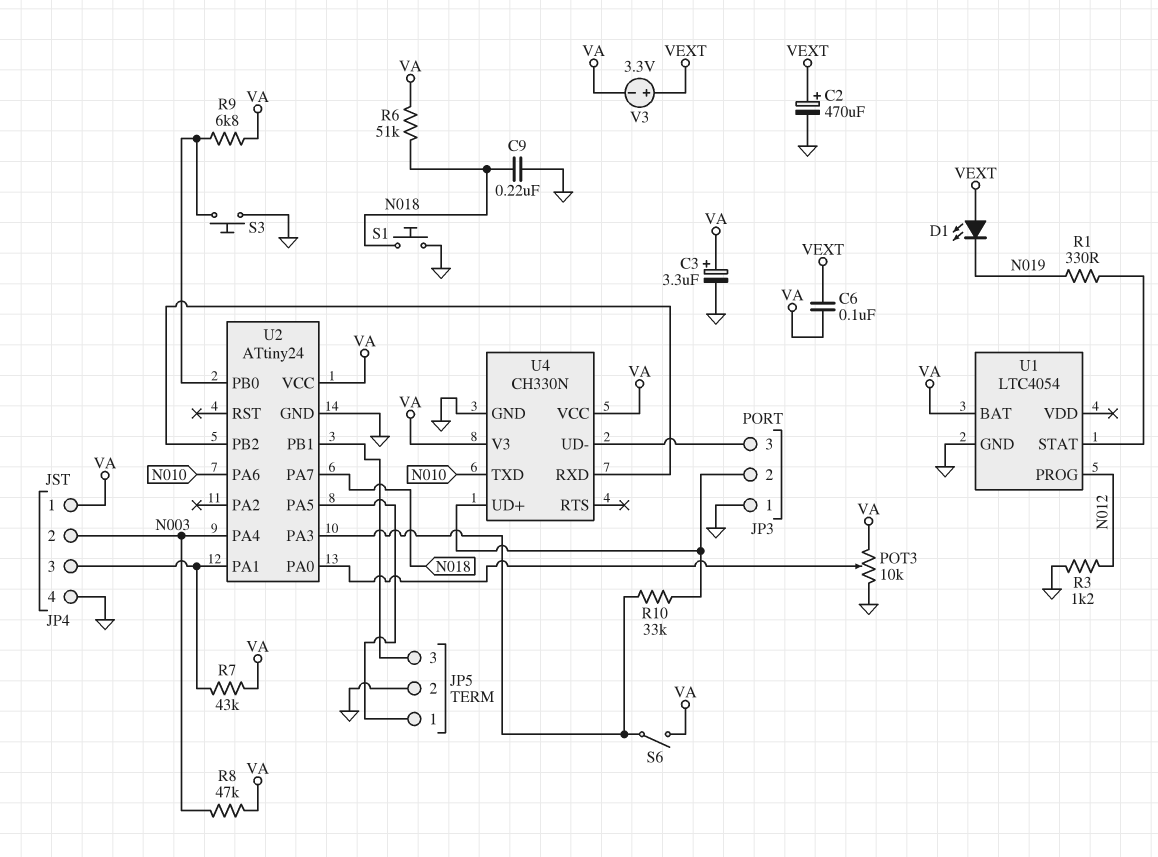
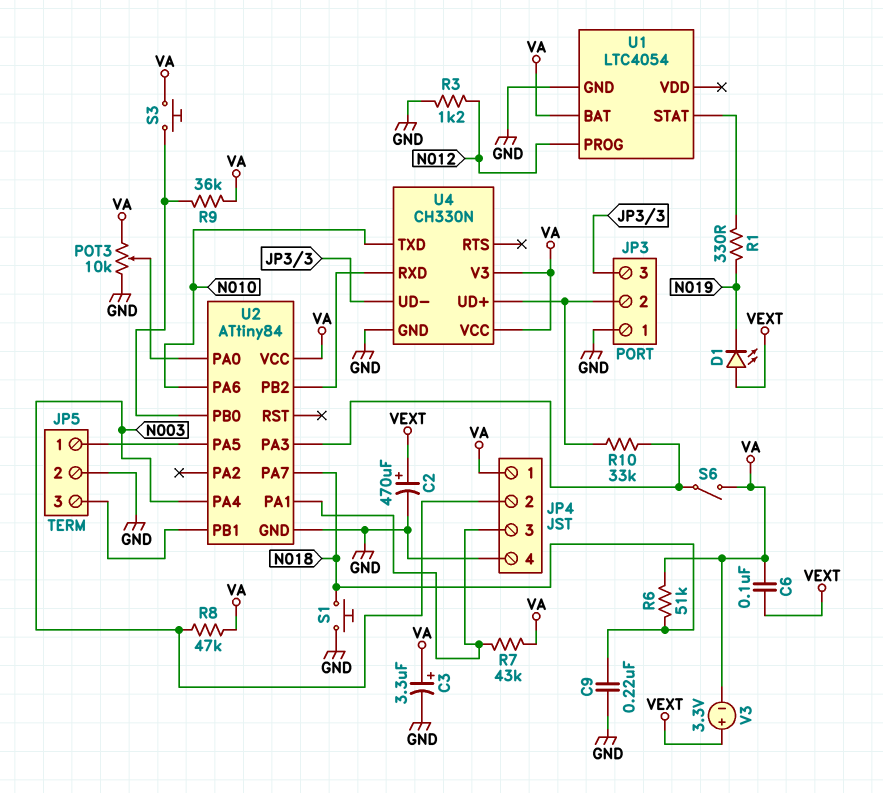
R9: 6.8k (U2/PB0, VA) -> 36k (U2/PB0, VA)
S3: button (GND, U2/PB0) -> button (U2/PB0, VA)
U2: ATtiny24 -> ATtiny84

